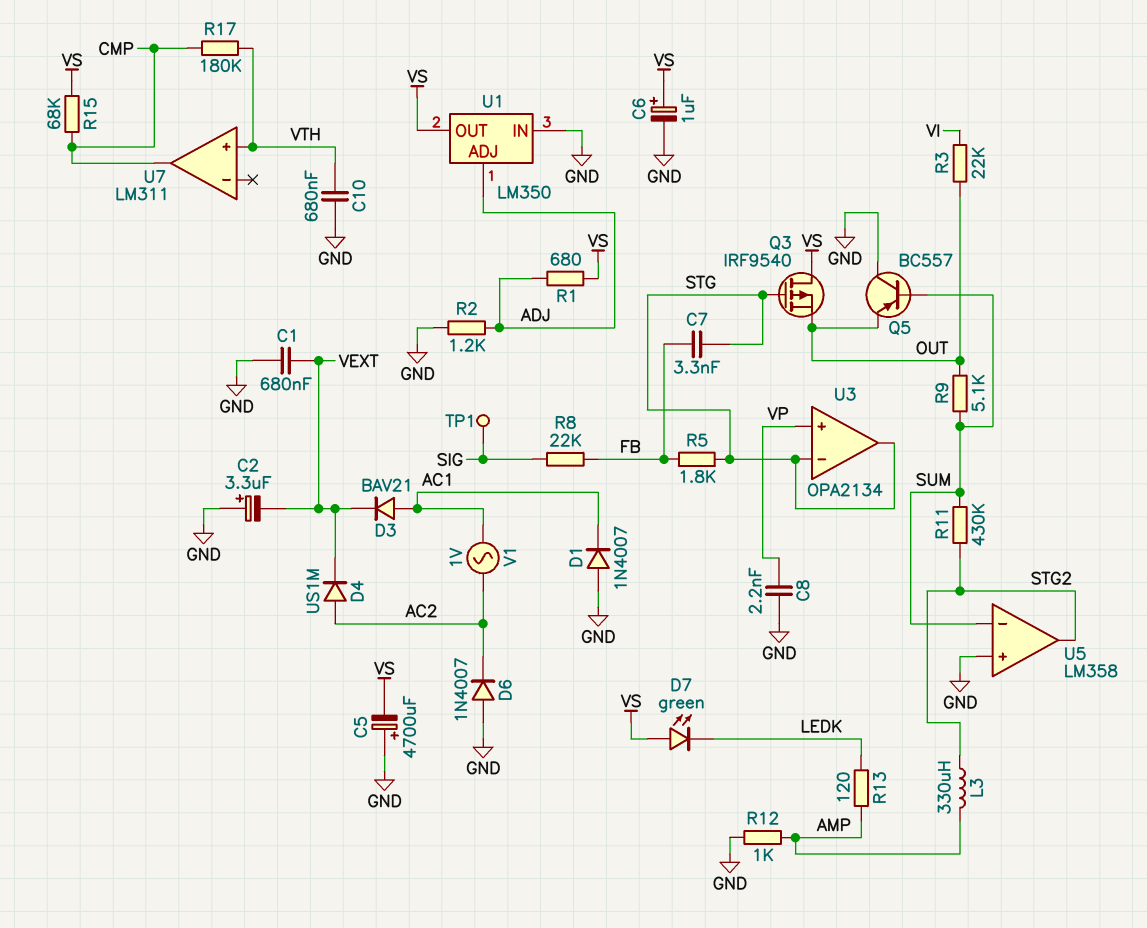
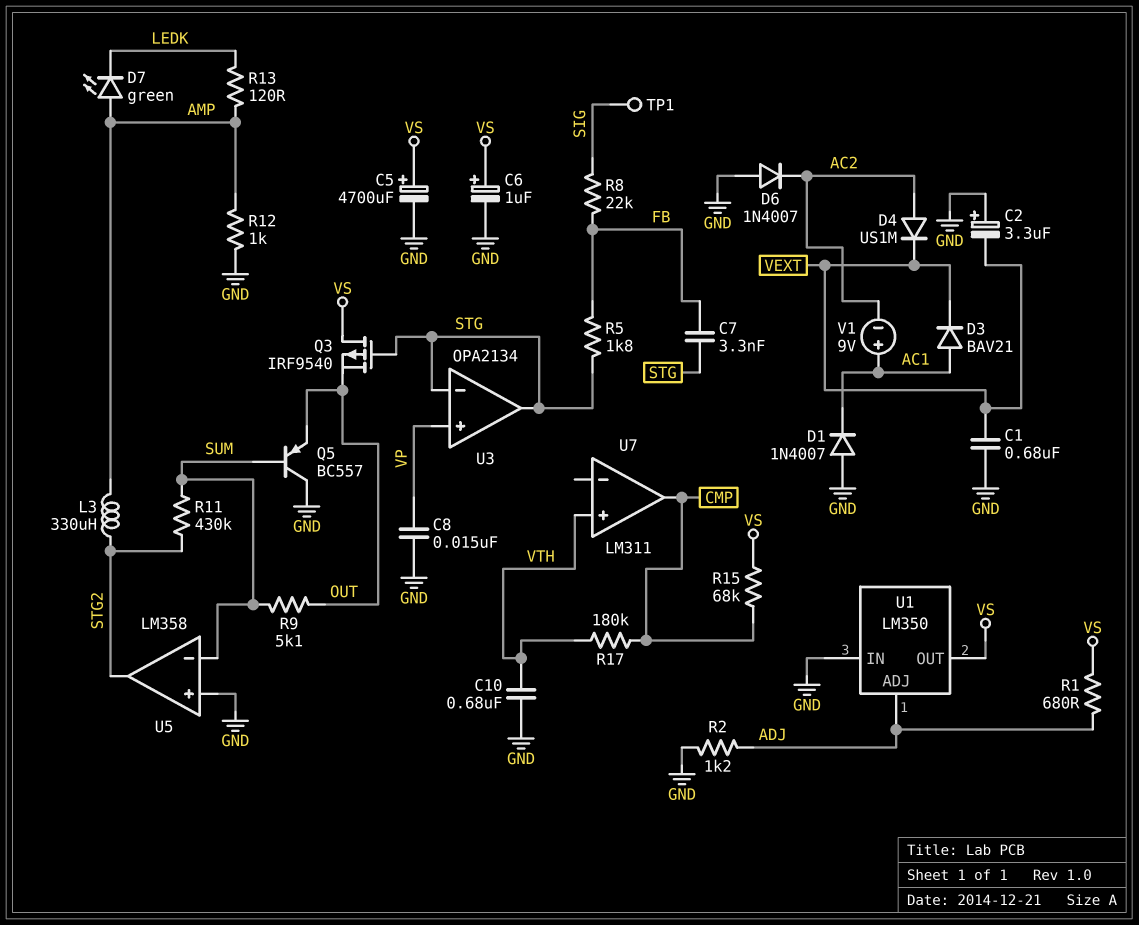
C5: 4700uF (plus GND, minus VS) -> 4700uF (plus VS, minus GND)
C8: 2.2nF (GND, VP) -> 15nF (GND, VP)
D7: LED green (A VS, K LEDK) -> LED green (A AMP, K LEDK)
R3: 22k (OUT, VI) -> none
V1: AC 1V (AC1, AC2) -> 9V (plus AC1, minus AC2)

